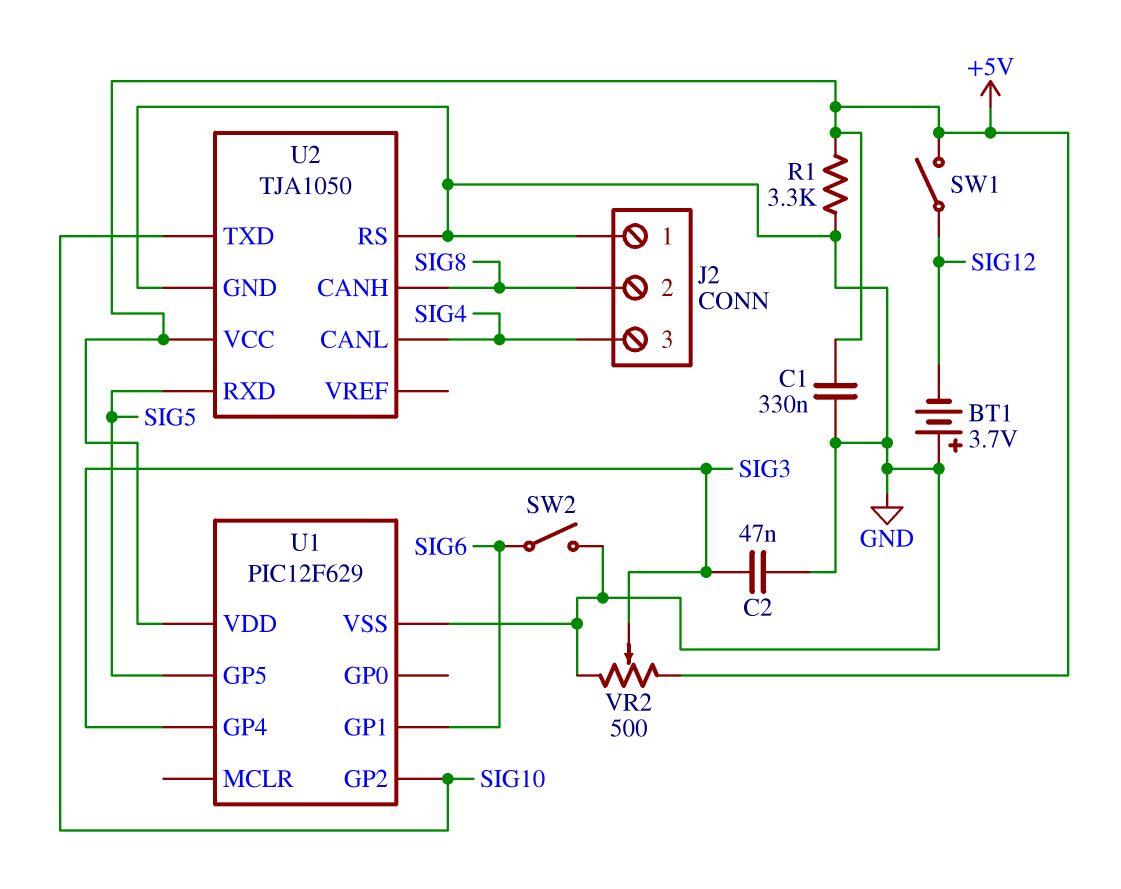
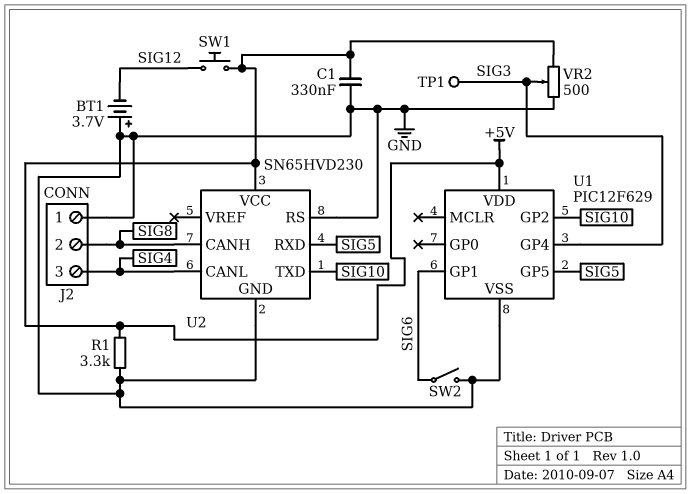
C2: 47nF (GND, SIG3) -> none
SW1: switch (+5V, SIG12) -> button (+5V, SIG12)
TP1: none -> test point (SIG3)
U2: TJA1050 -> SN65HVD230

